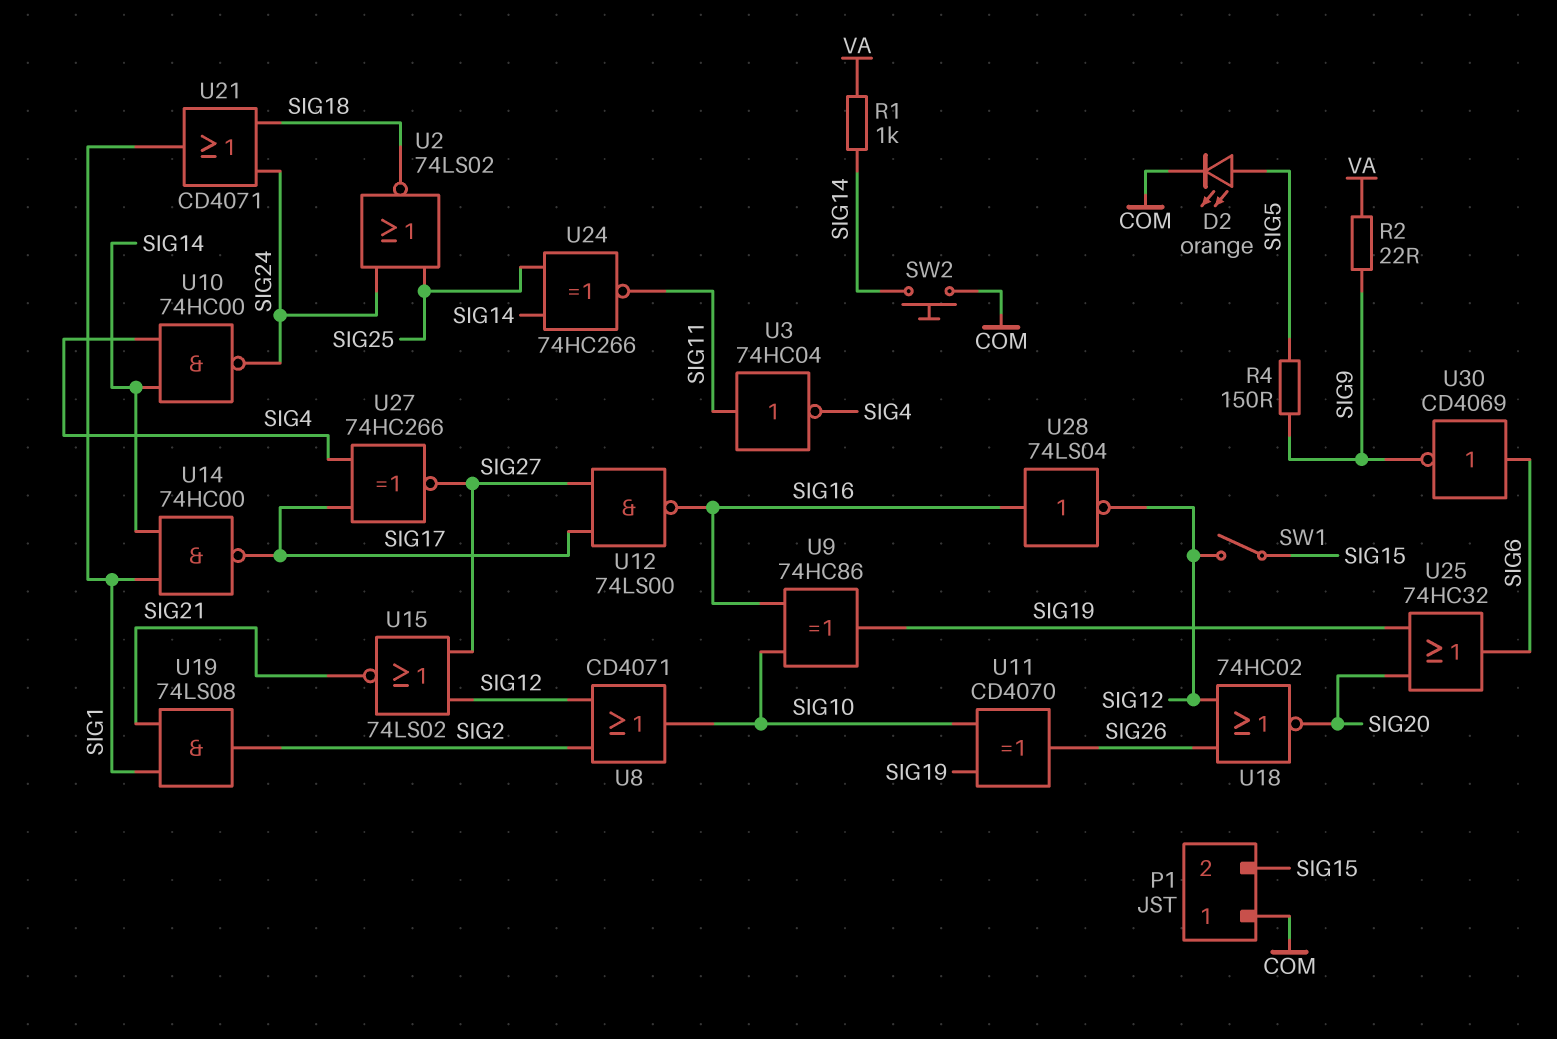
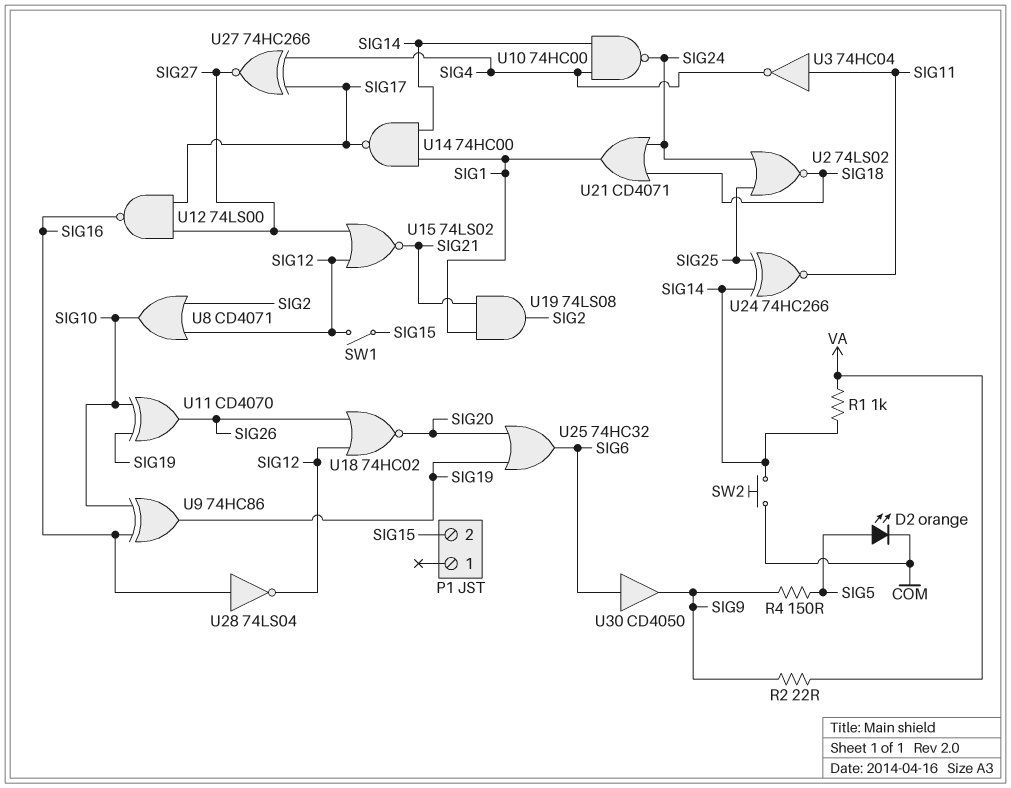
P1 pin 1: COM -> none
U30: NOT CD4069 (in SIG6, out SIG9) -> buffer CD4050 (in SIG6, out SIG9)

